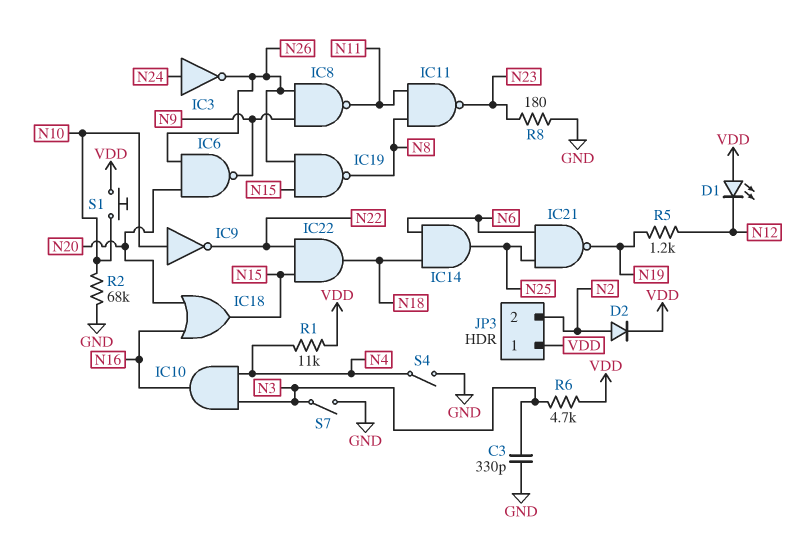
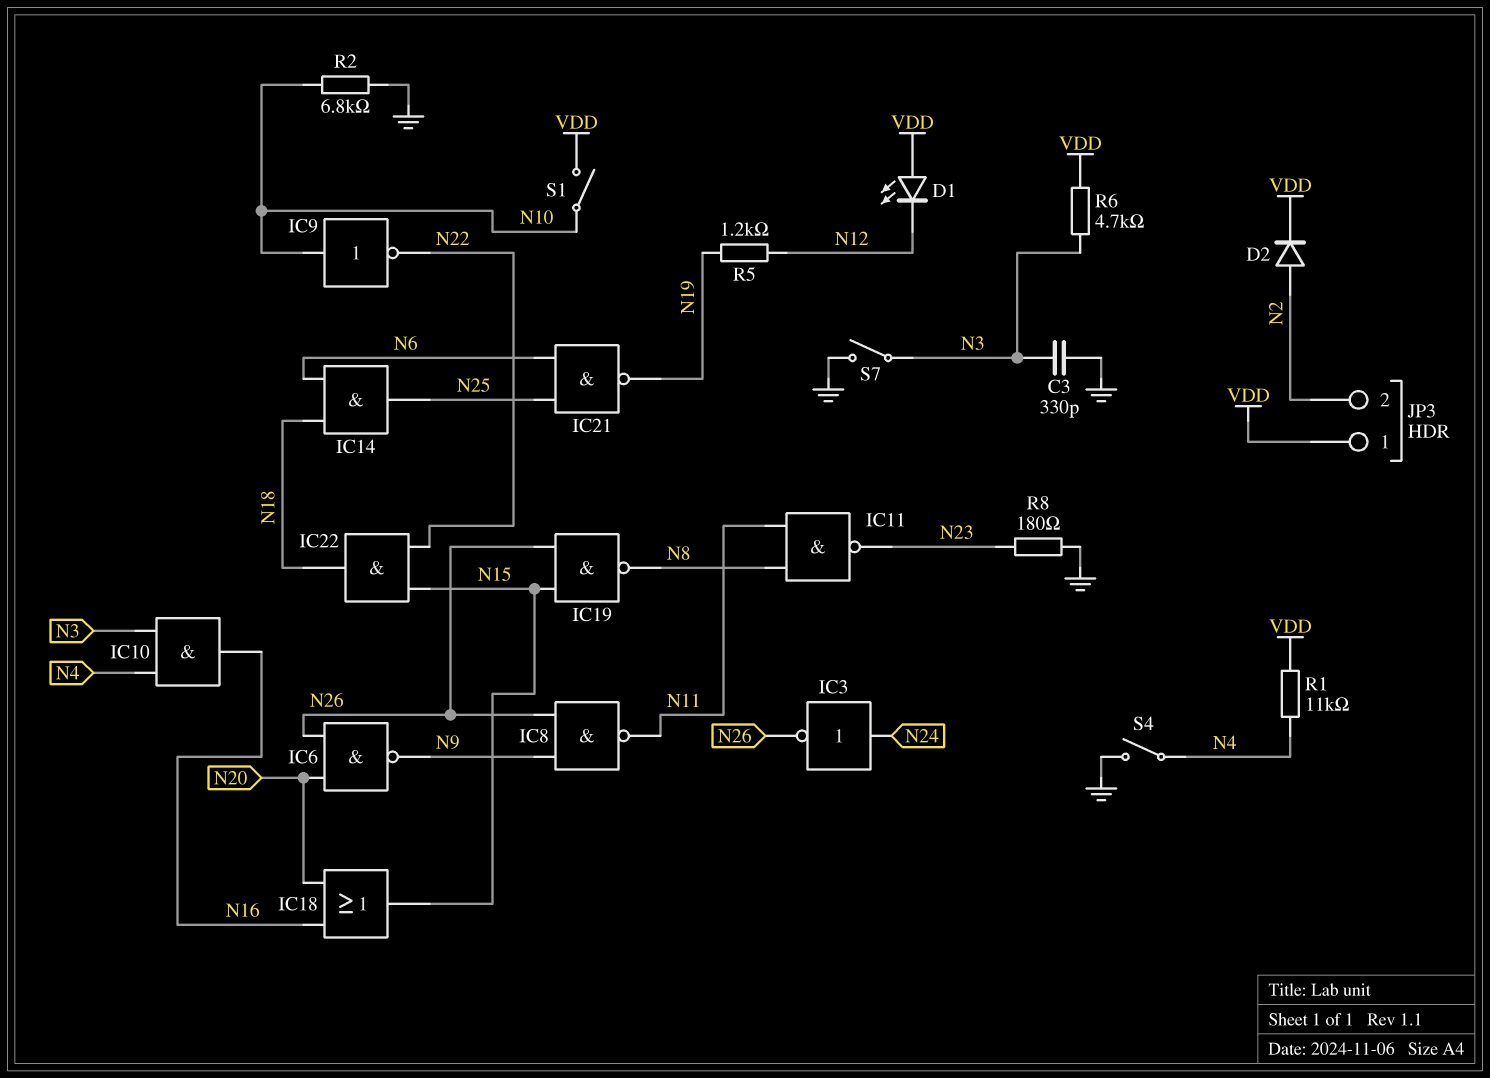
R2: 68k (GND, N10) -> 6.8k (GND, N10)
S1: button (N10, VDD) -> switch (N10, VDD)

